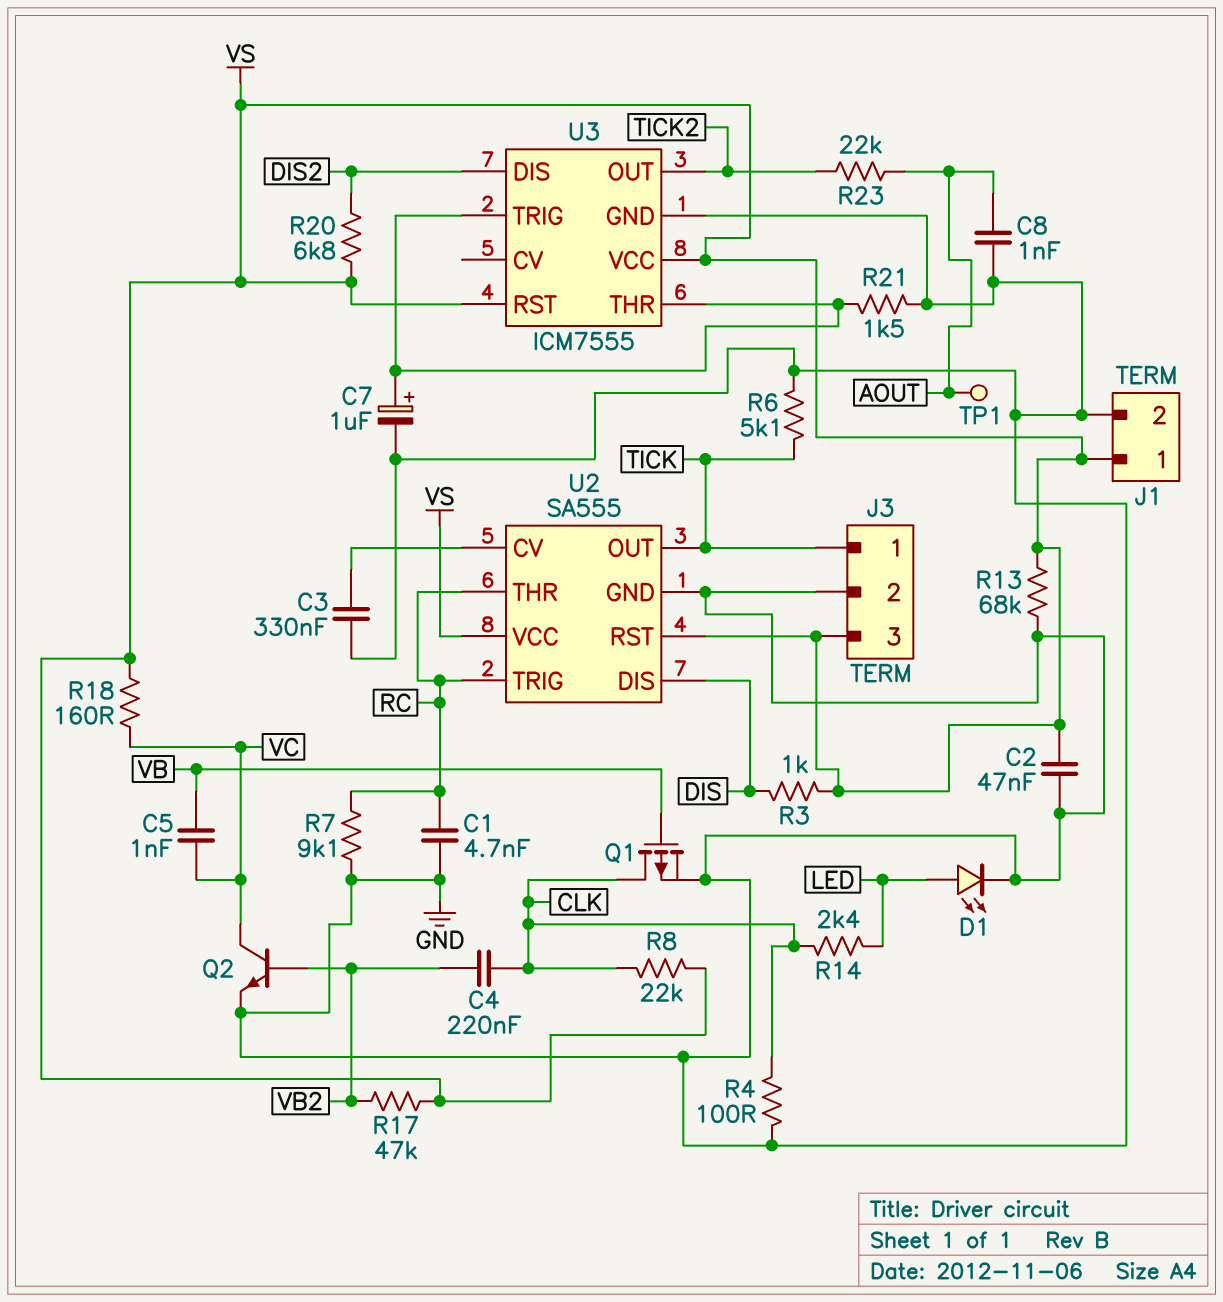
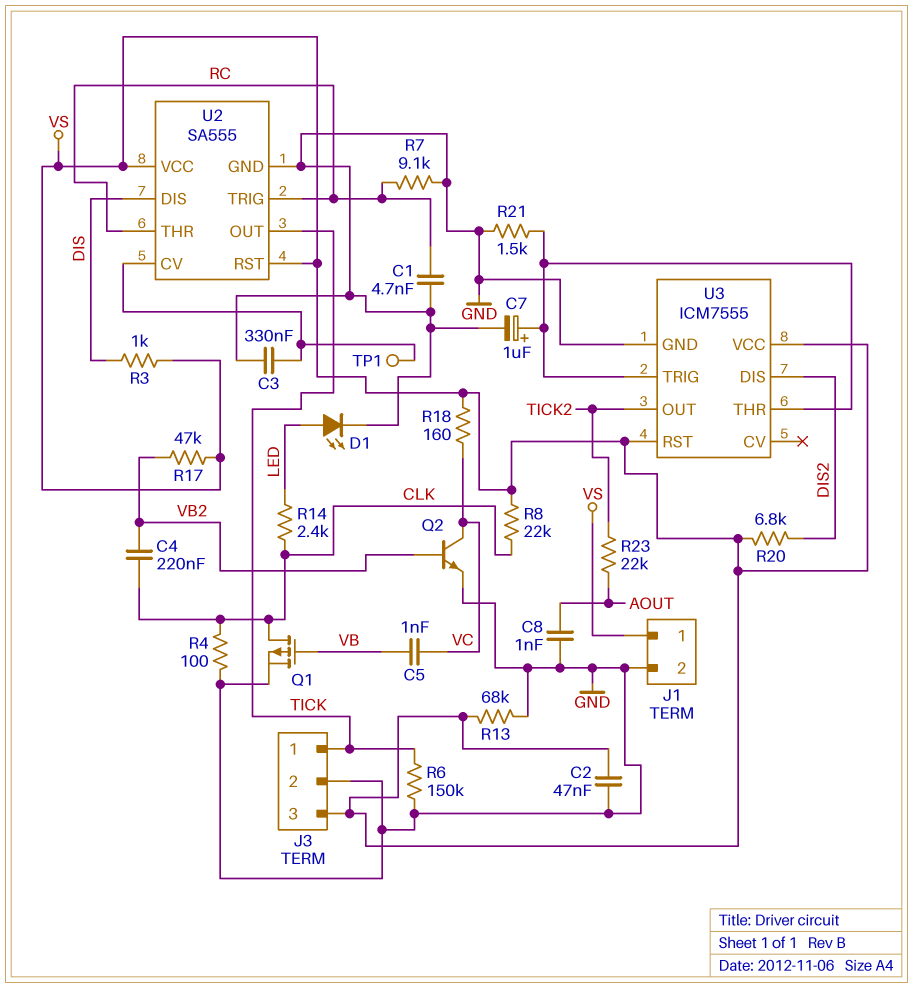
R6: 5.1k (GND, TICK) -> 150k (GND, TICK)
TP1: test point (AOUT) -> test point (U2/CV)

